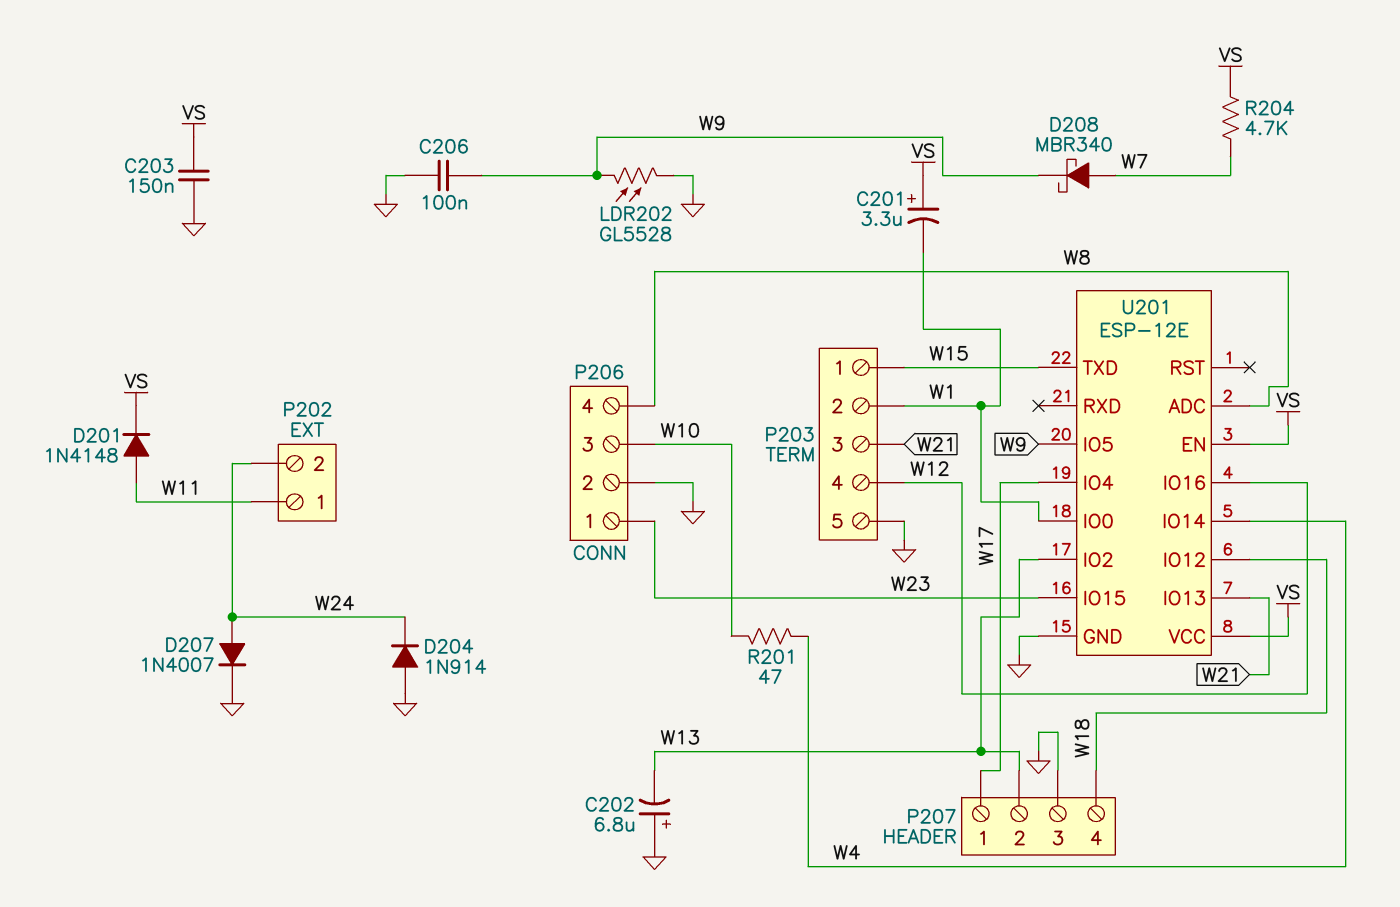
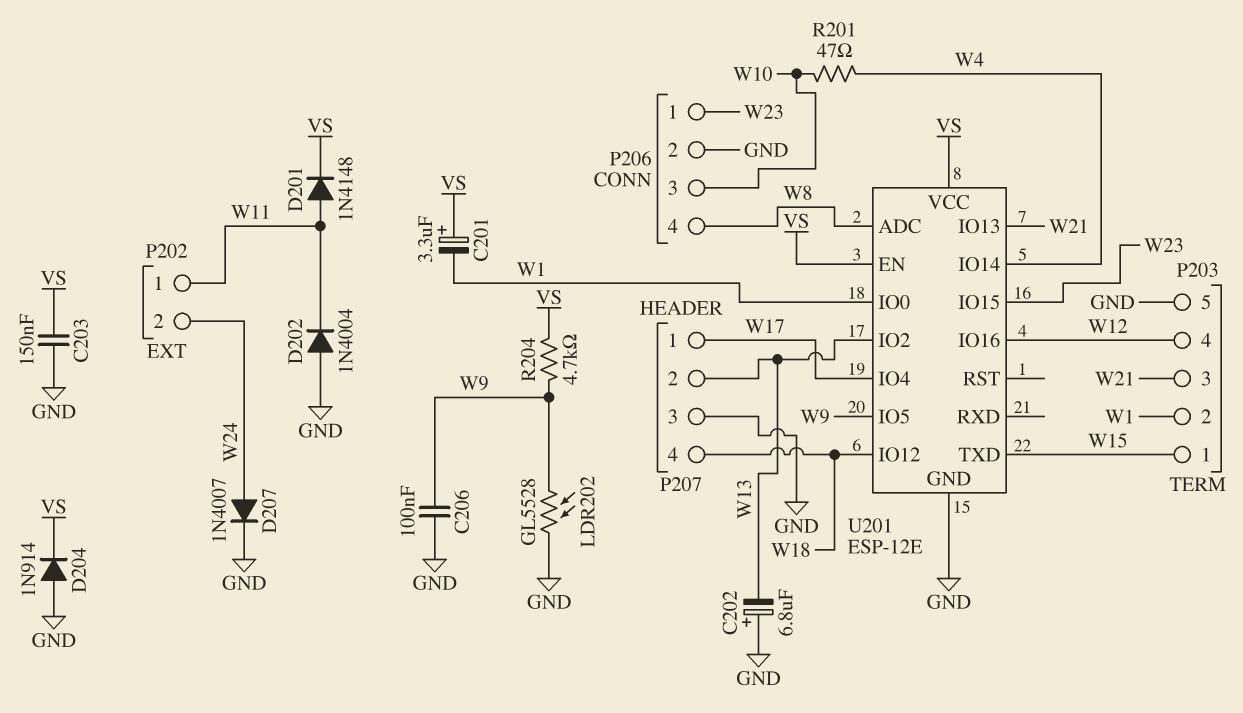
D202: none -> diode 1N4004 (A GND, K W11)
D204: diode 1N914 (A GND, K W24) -> diode 1N914 (A GND, K VS)
D208: schottky MBR340 (A W7, K W9) -> none
R204: 4.7k (VS, W7) -> 4.7k (VS, W9)

